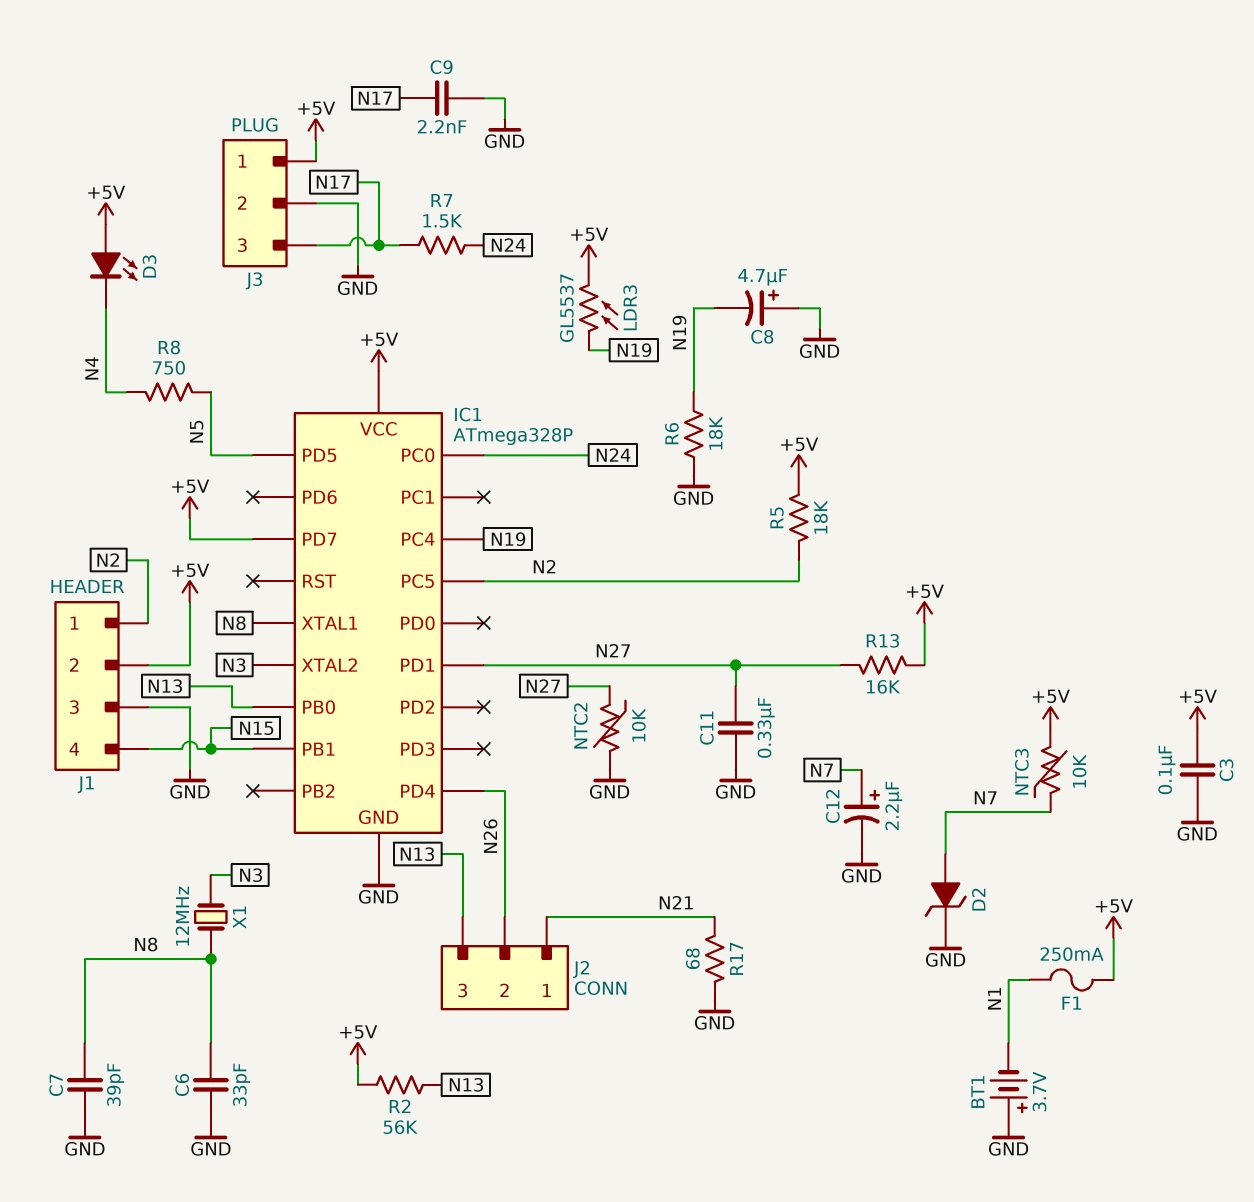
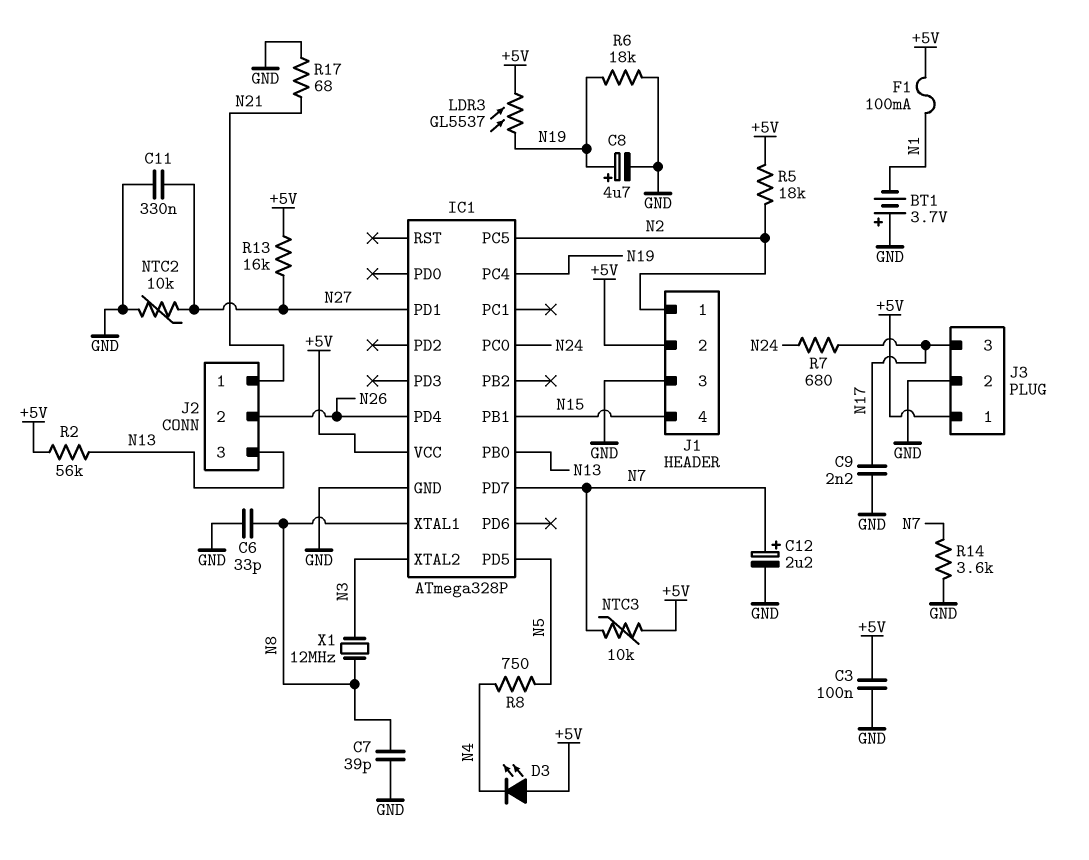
C8: 4.7uF (plus GND, minus N19) -> 4.7uF (plus N19, minus GND)
D2: zener (A N7, K GND) -> none
F1: 250mA (+5V, N1) -> 100mA (+5V, N1)
IC1 pin PD7: +5V -> N7
R7: 1.5k (N17, N24) -> 680 (N17, N24)
R14: none -> 3.6k (GND, N7)

